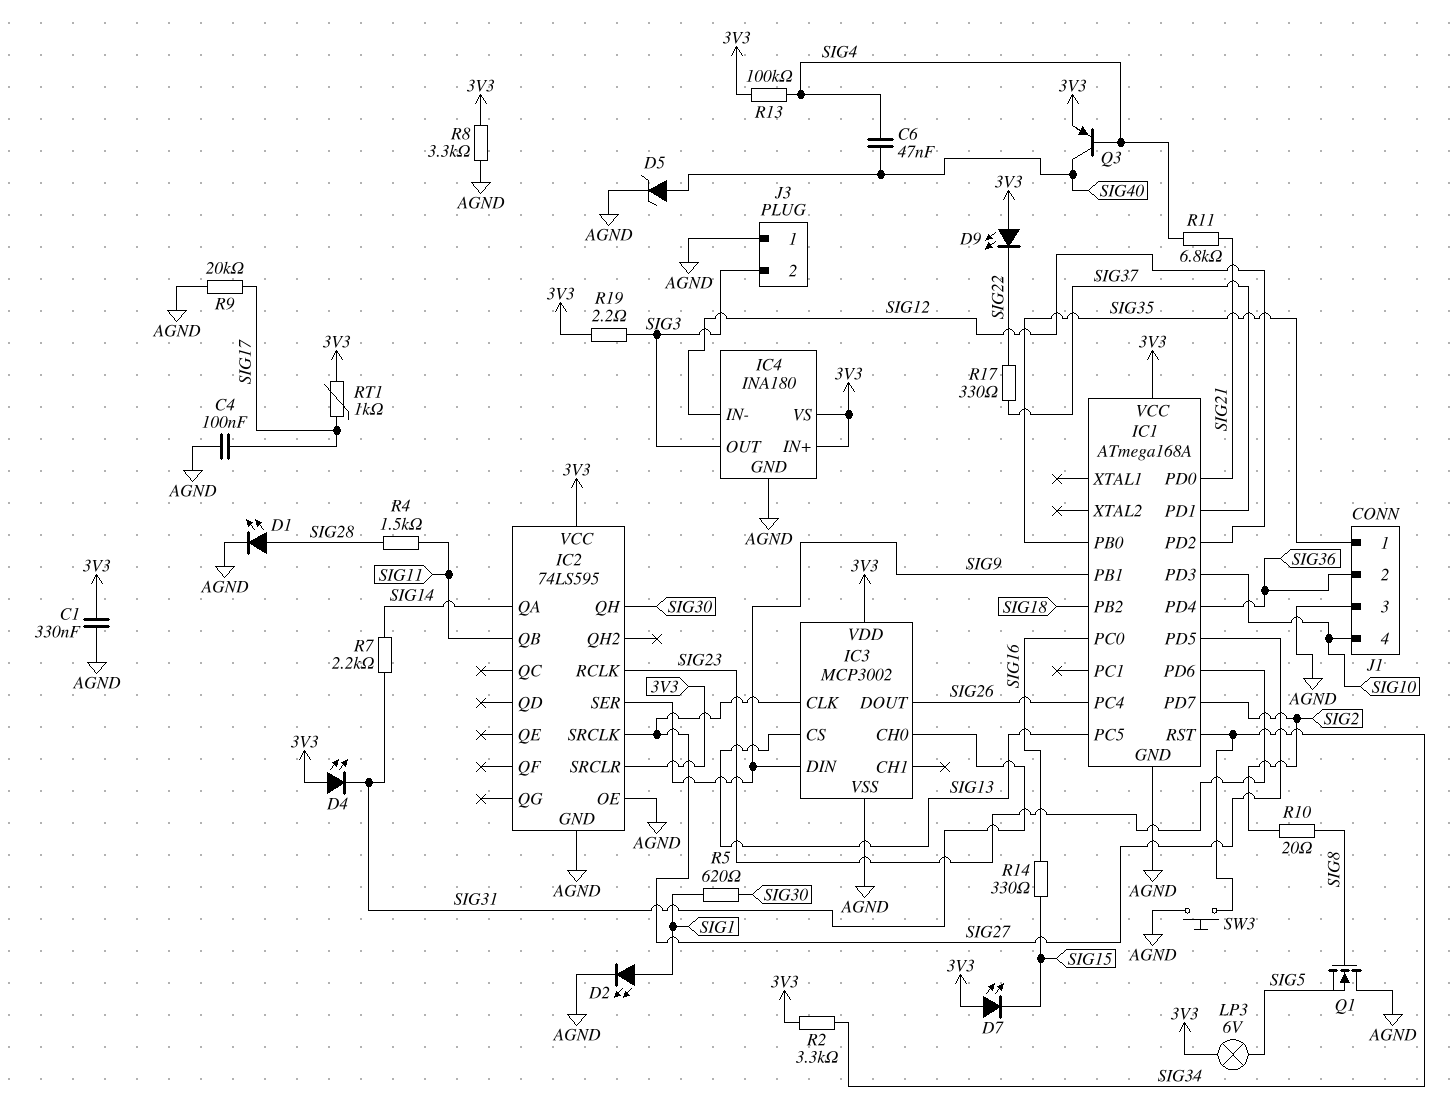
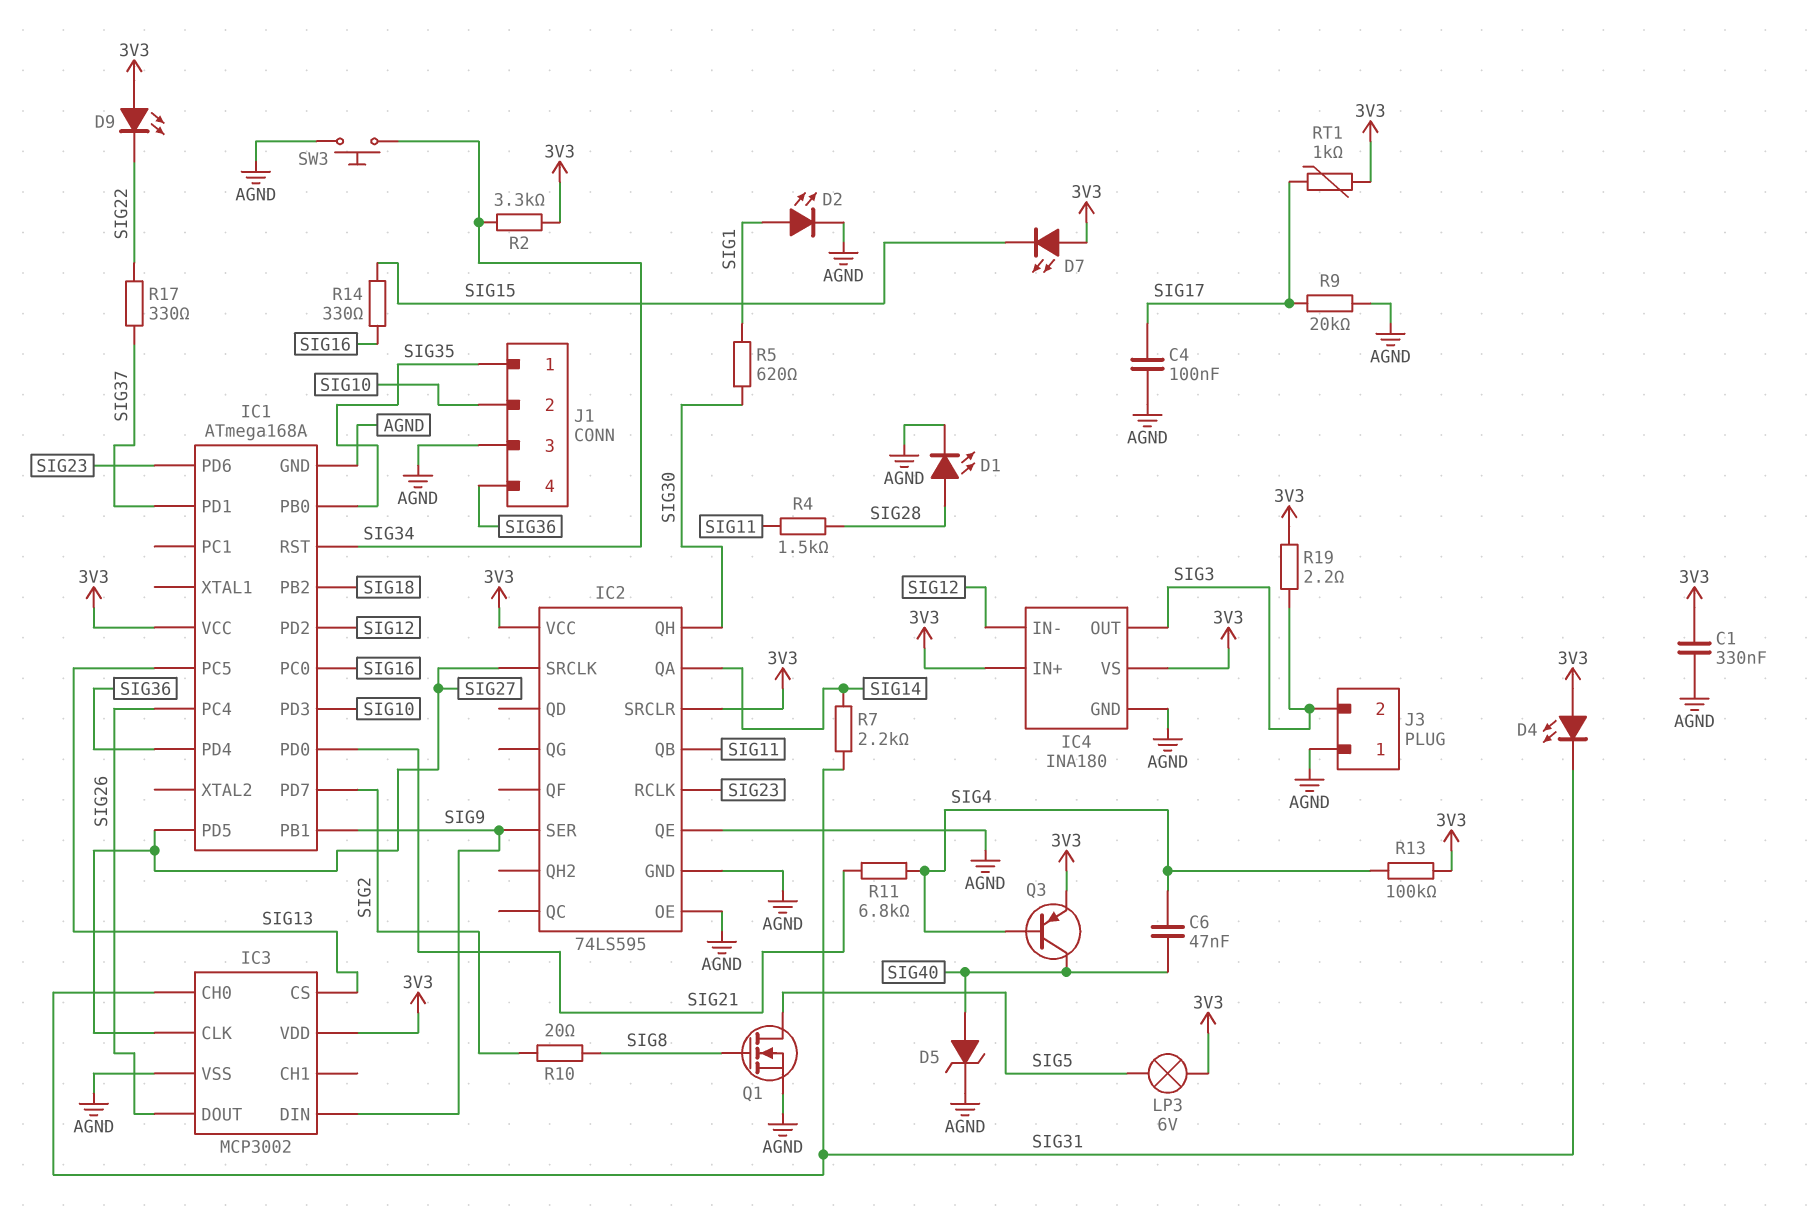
IC2 pin QE: none -> AGND
J1 pin 2: SIG36 -> SIG10
J1 pin 4: SIG10 -> SIG36
Q1: NMOS (G SIG8, D AGND, S SIG5) -> NMOS (G SIG8, D SIG5, S AGND)
R8: 3.3k (3V3, AGND) -> none

